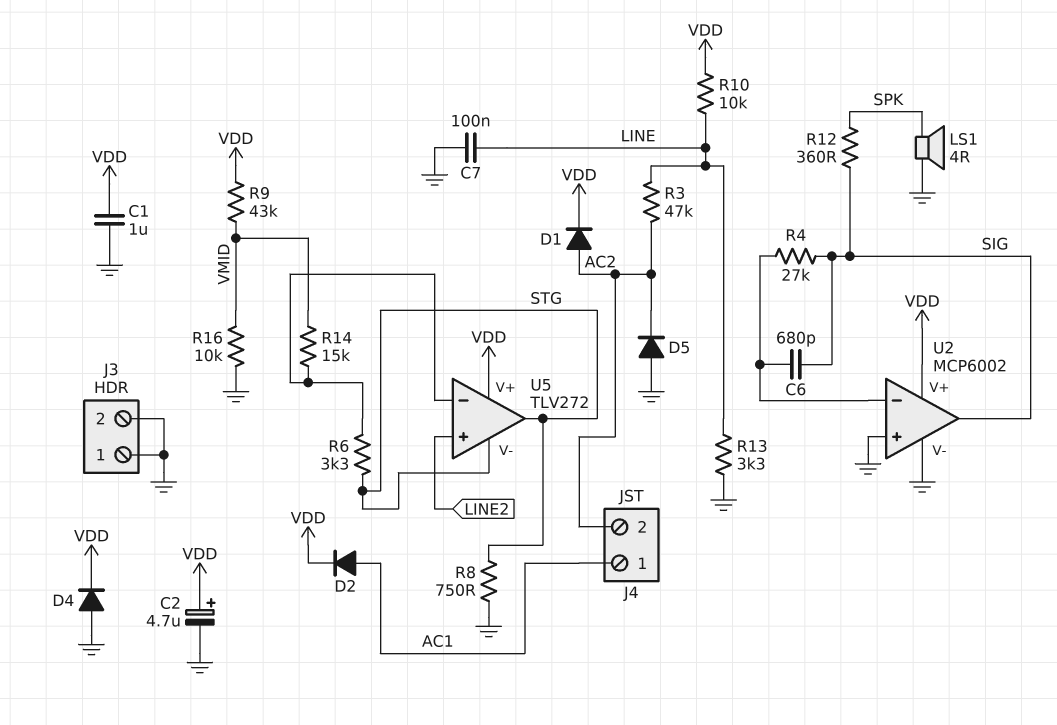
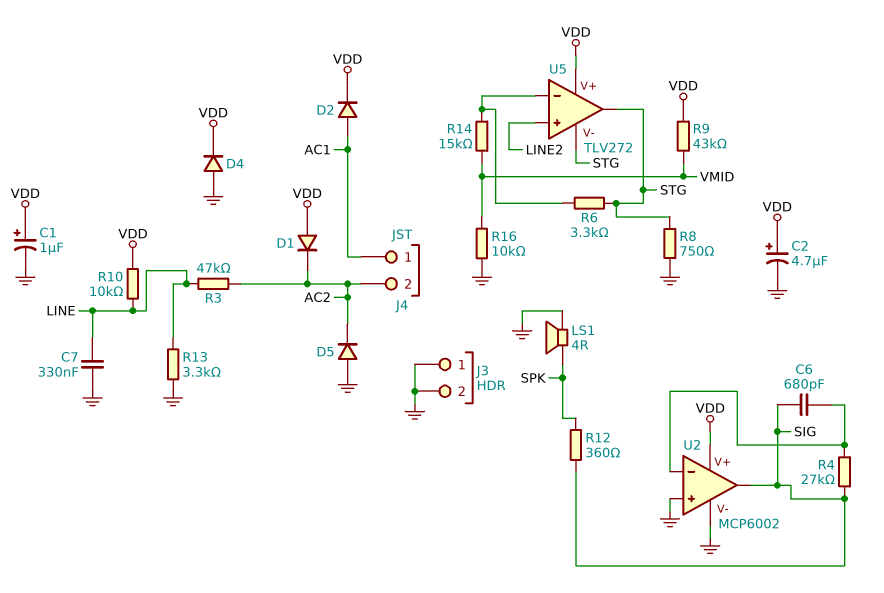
C1: 1uF (GND, VDD) -> 1uF (plus VDD, minus GND)
C7: 100nF (GND, LINE) -> 330nF (GND, LINE)
D1: diode (A AC2, K VDD) -> diode (A VDD, K AC2)

